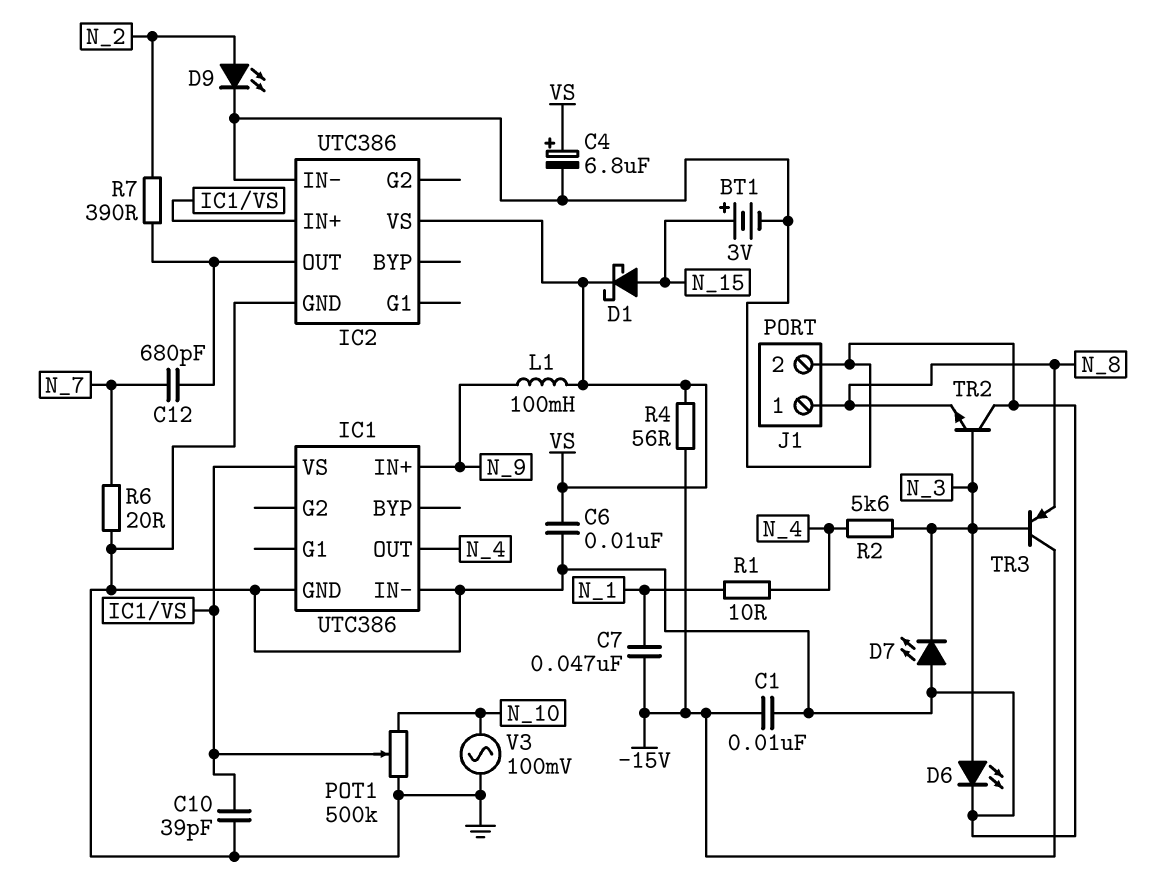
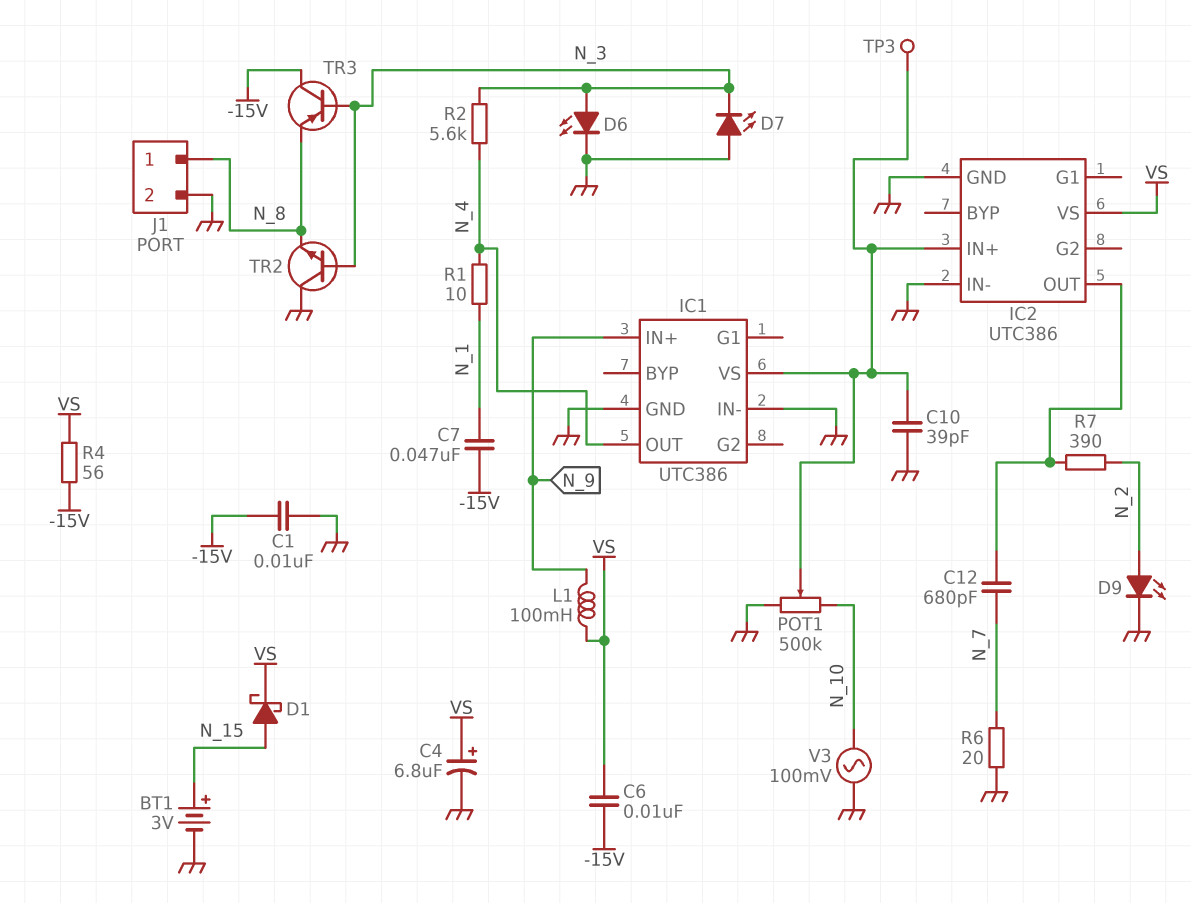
C6: 10nF (GND, VS) -> 10nF (-15V, VS)
TP3: none -> test point (IC1/VS)

